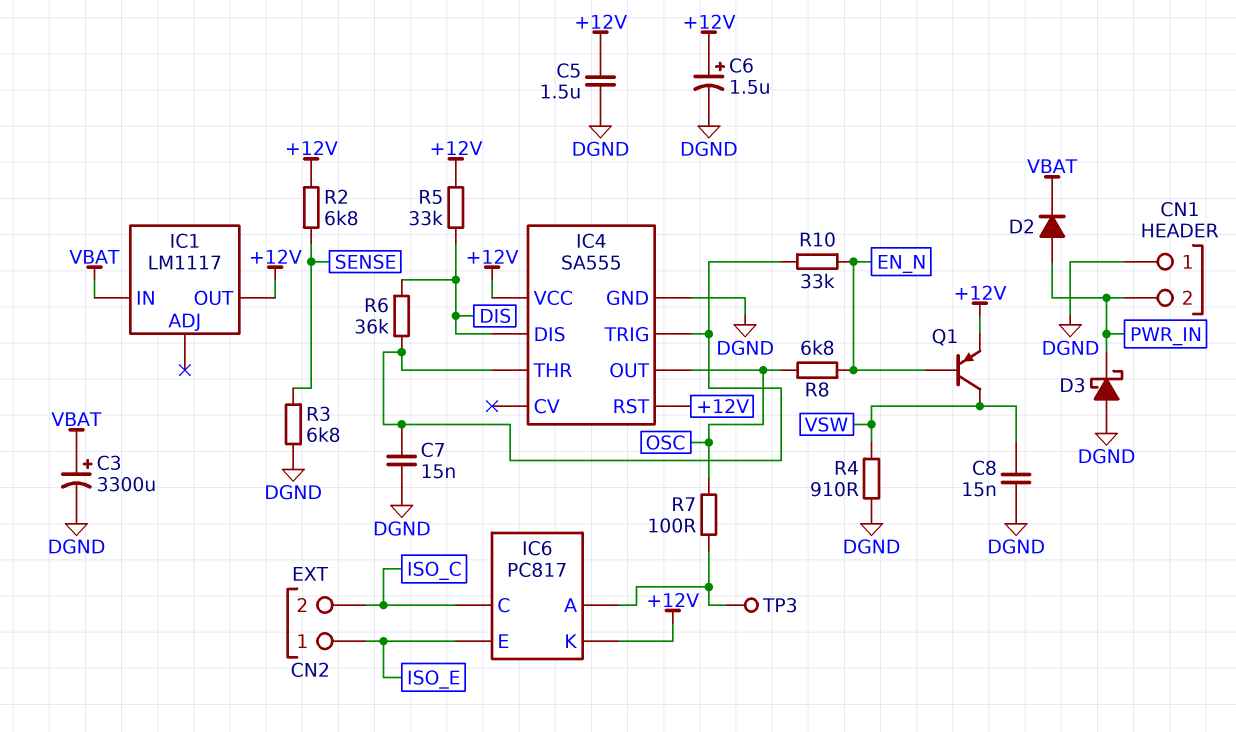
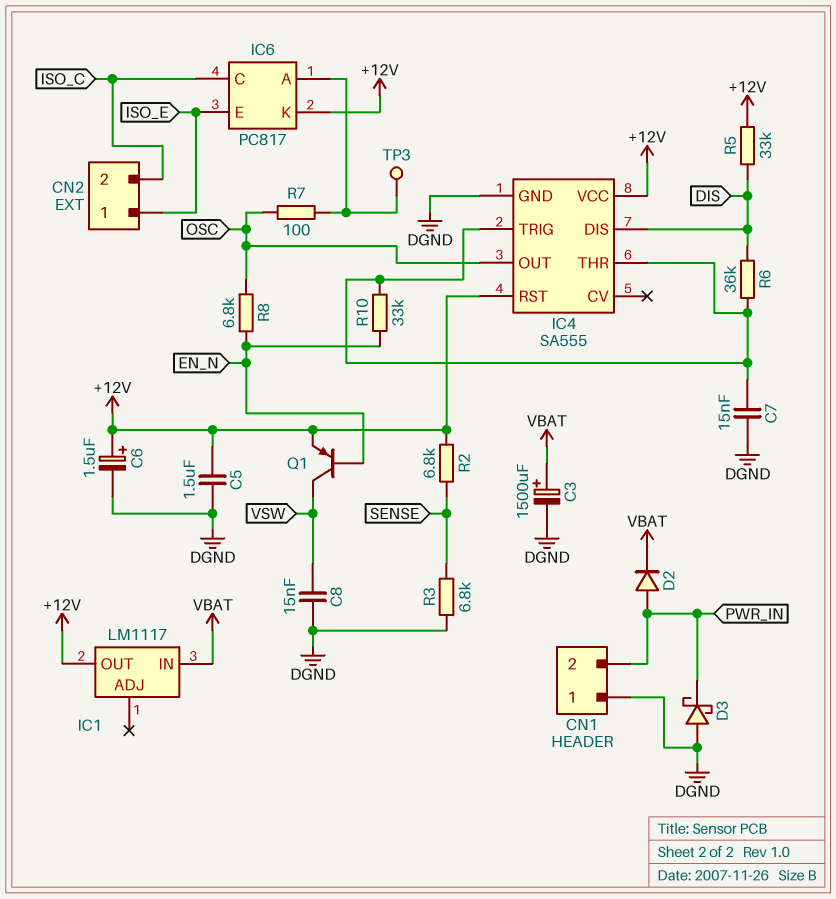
C3: 3300uF (plus VBAT, minus DGND) -> 1500uF (plus VBAT, minus DGND)
R4: 910 (DGND, VSW) -> none

